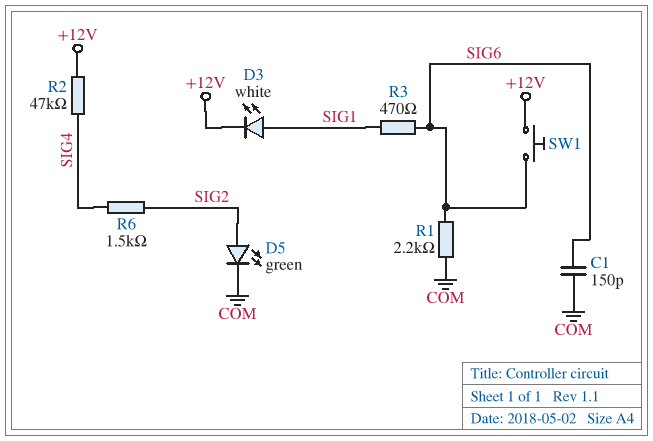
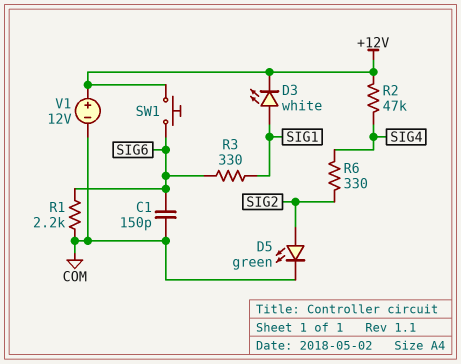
R3: 470 (SIG1, SIG6) -> 330 (SIG1, SIG6)
R6: 1.5k (SIG2, SIG4) -> 330 (SIG2, SIG4)
V1: none -> 12V (plus +12V, minus COM)

